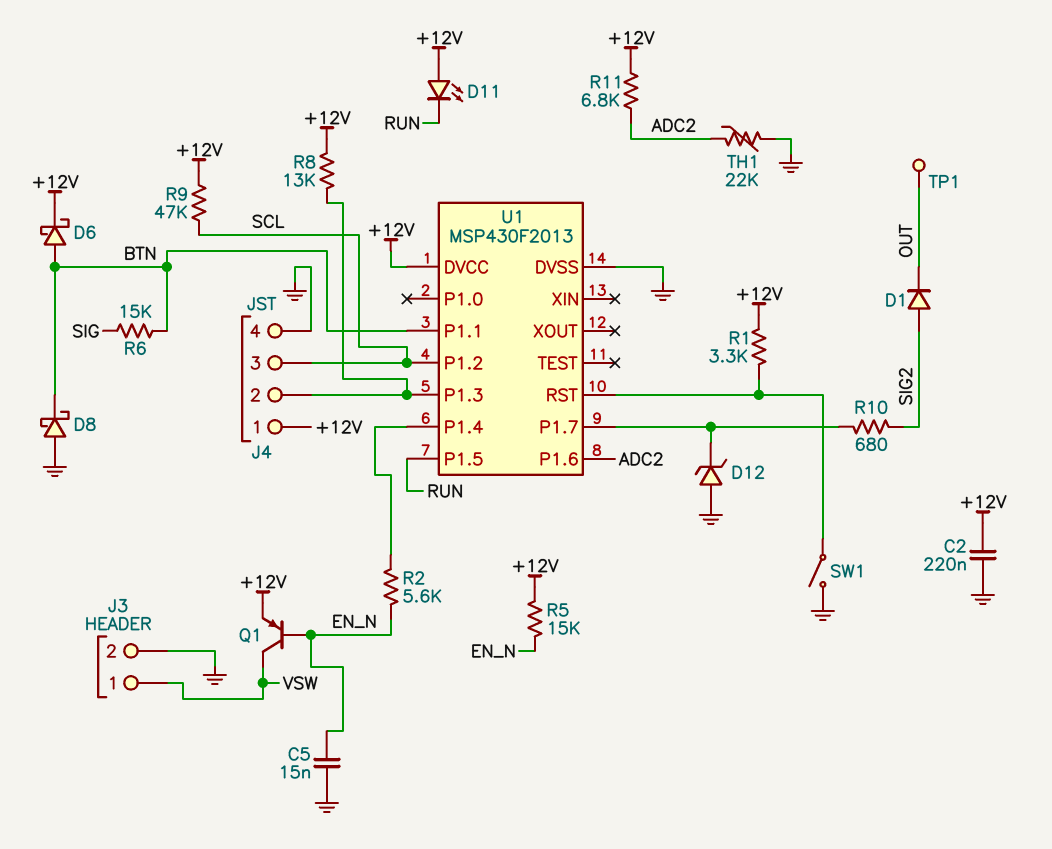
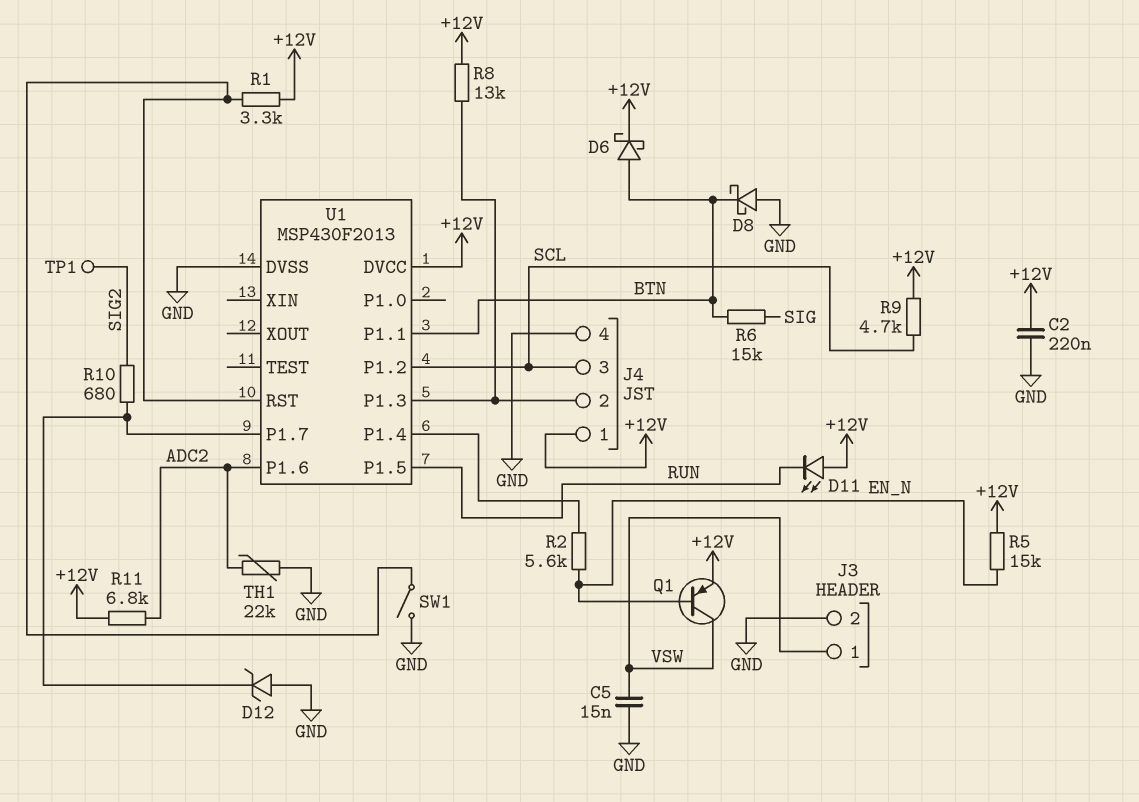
C5: 15nF (EN_N, GND) -> 15nF (GND, VSW)
D1: diode (A SIG2, K OUT) -> none
R9: 47k (+12V, SCL) -> 4.7k (+12V, SCL)
TP1: test point (OUT) -> test point (SIG2)

